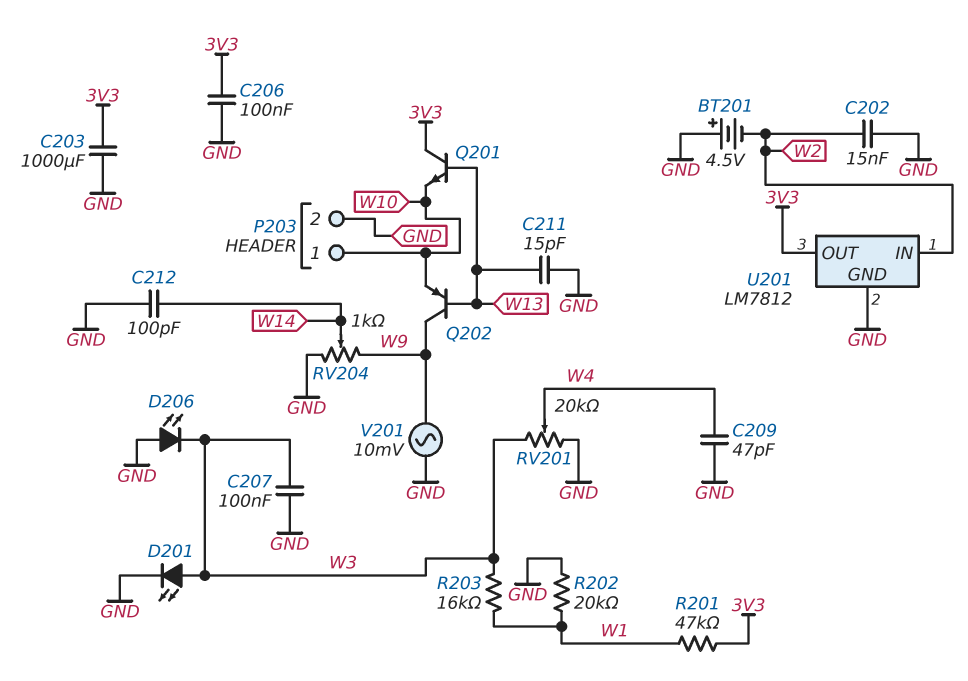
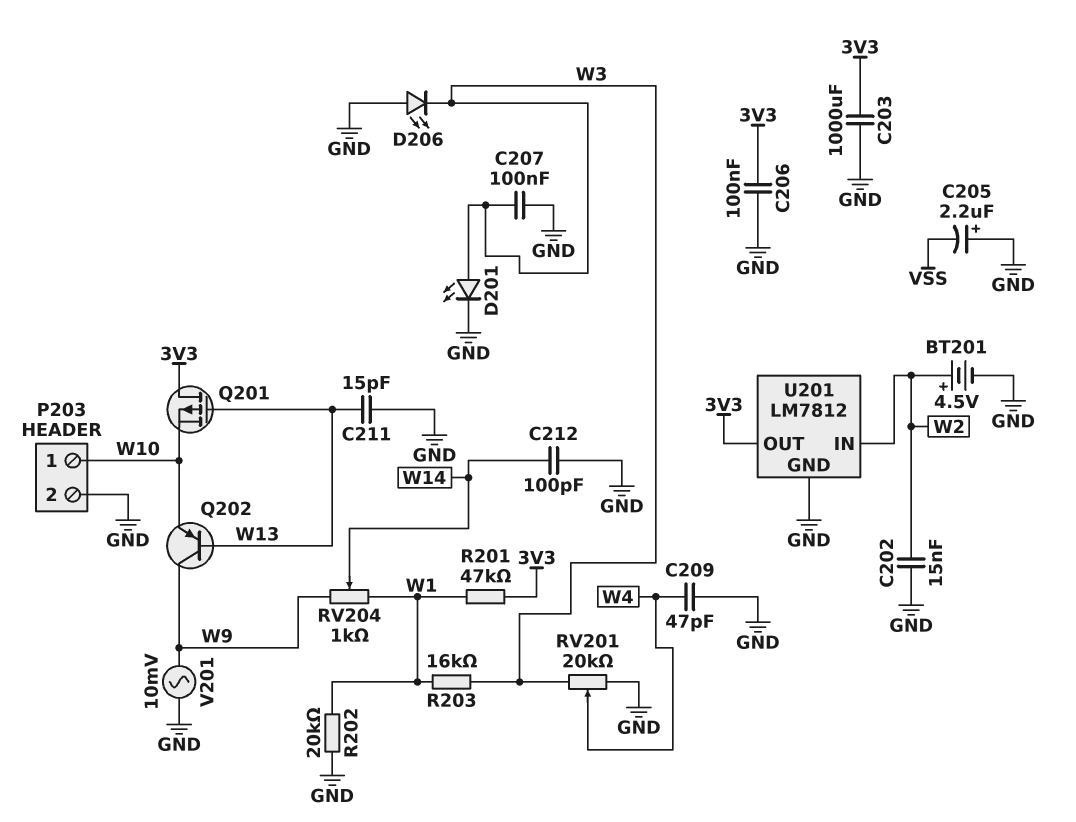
BT201: 4.5V (plus GND, minus W2) -> 4.5V (plus W2, minus GND)
C205: none -> 2.2uF (plus GND, minus VSS)
Q201: NPN (B W13, C 3V3, E W10) -> PMOS (G W13, D 3V3, S W10)
RV204: 1k (GND, W9, wiper W14) -> 1k (W1, W9, wiper W14)

